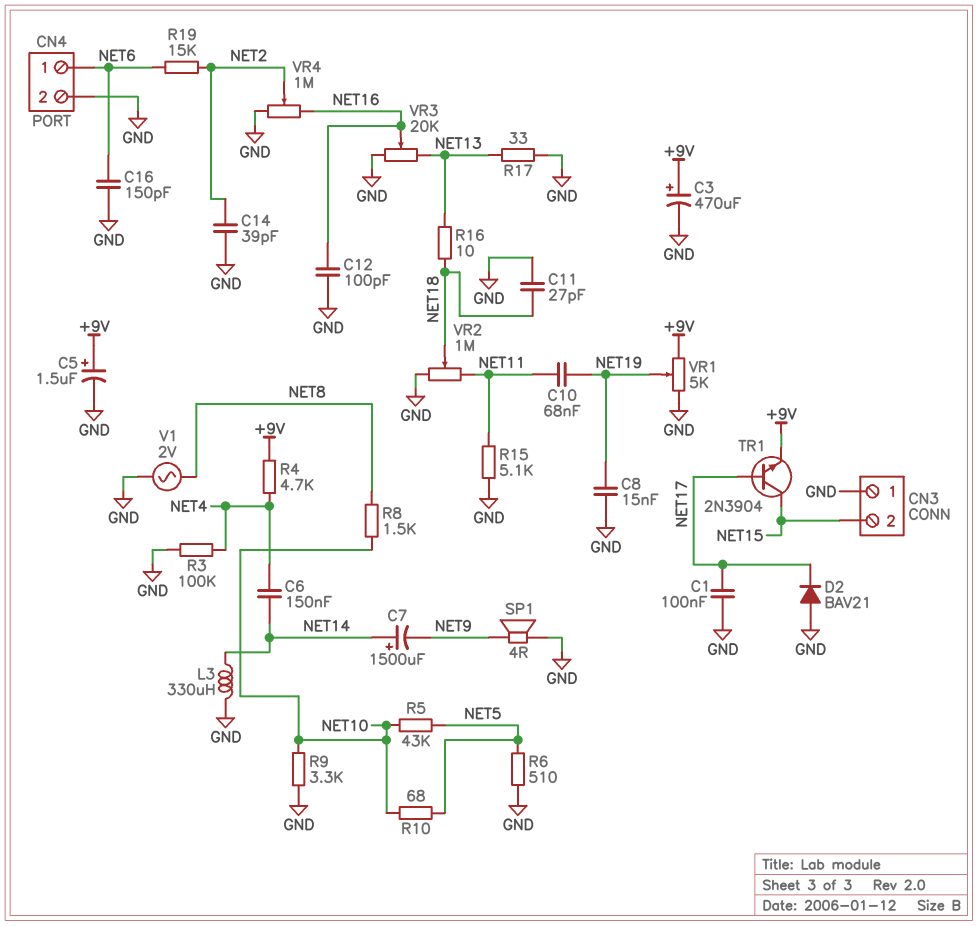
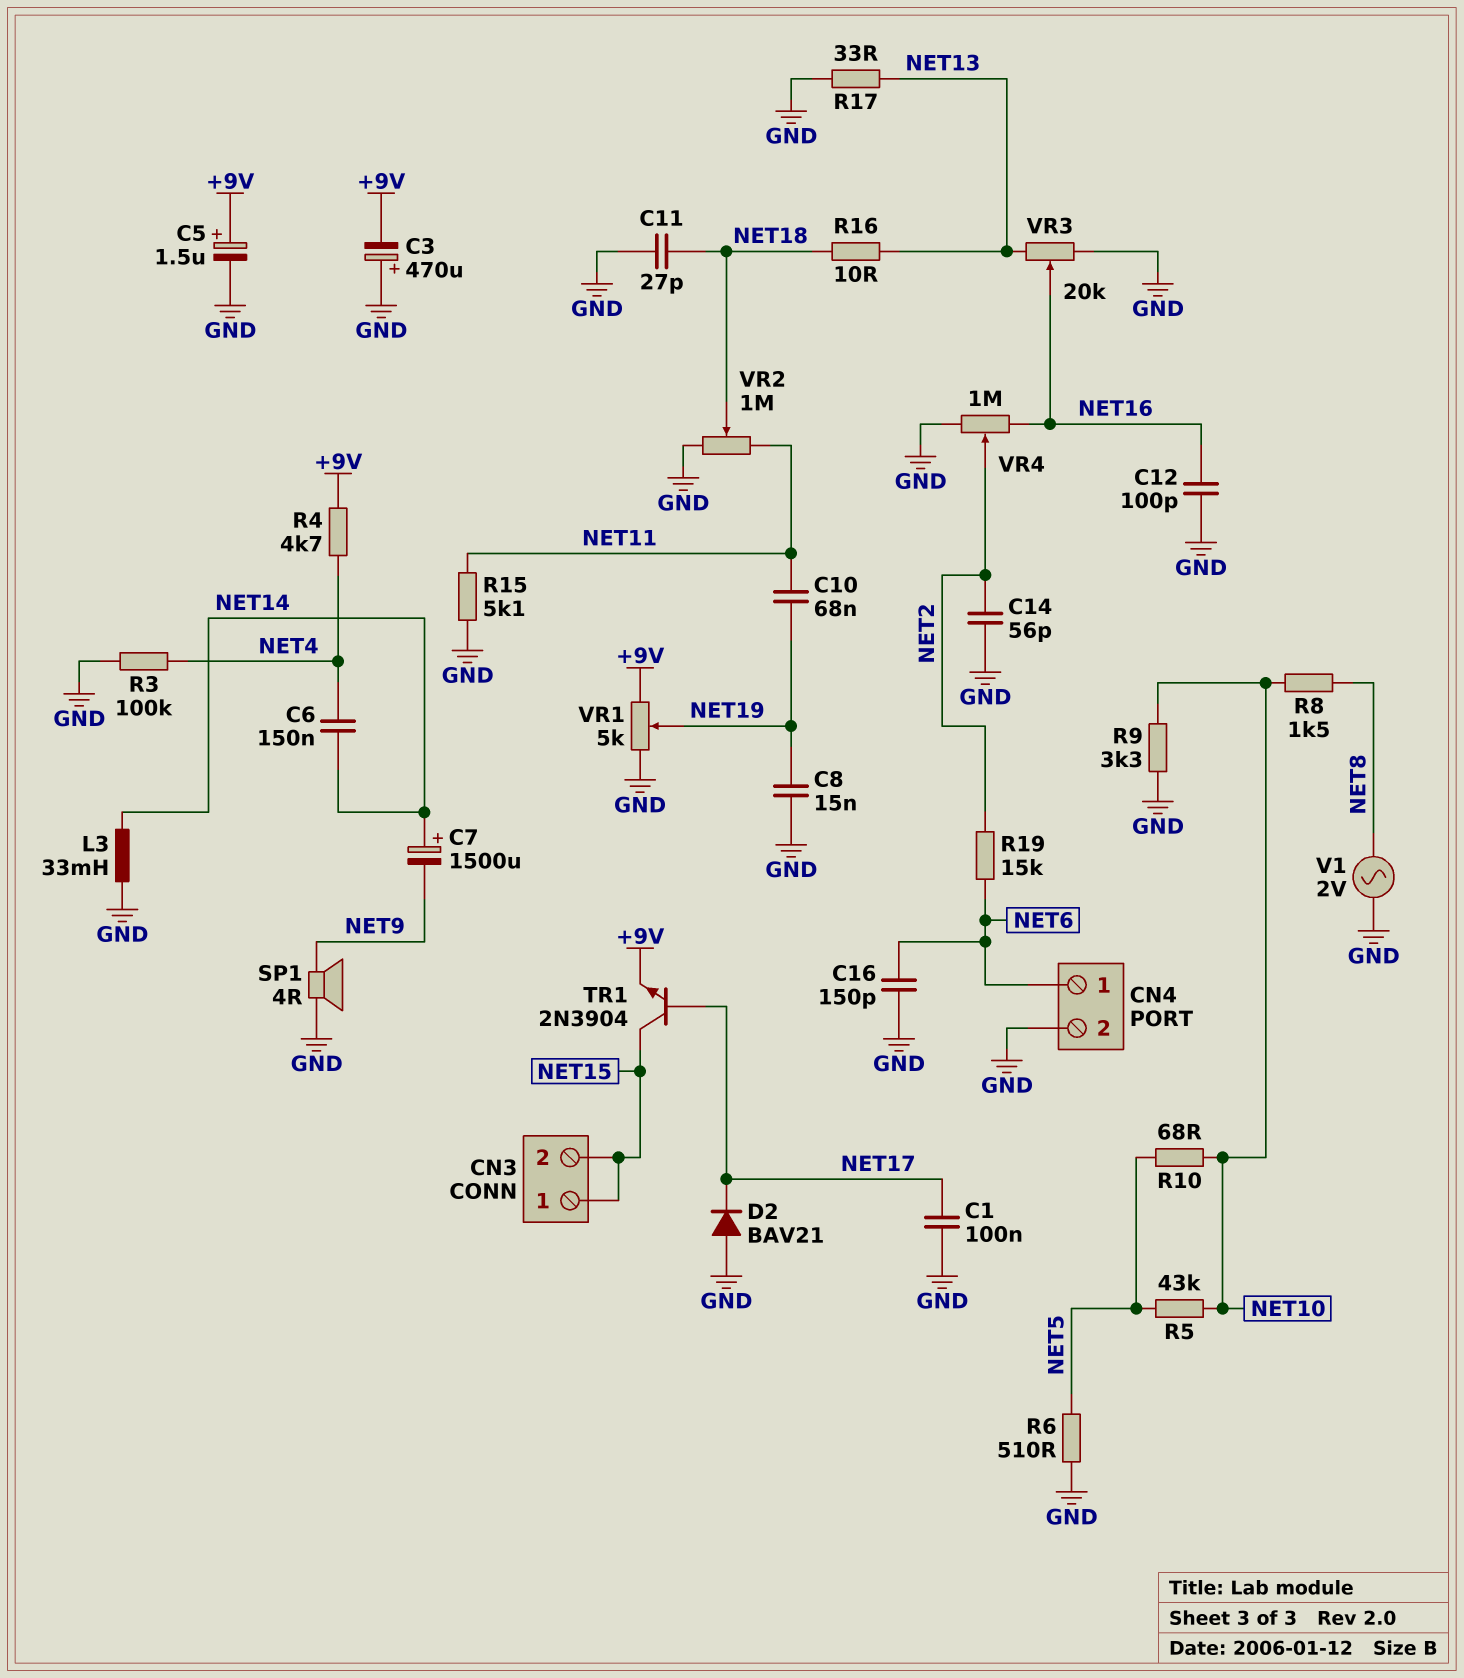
C3: 470uF (plus +9V, minus GND) -> 470uF (plus GND, minus +9V)
C14: 39pF (GND, NET2) -> 56pF (GND, NET2)
CN3 pin 1: GND -> NET15
L3: 330uH (GND, NET14) -> 33mH (GND, NET14)

